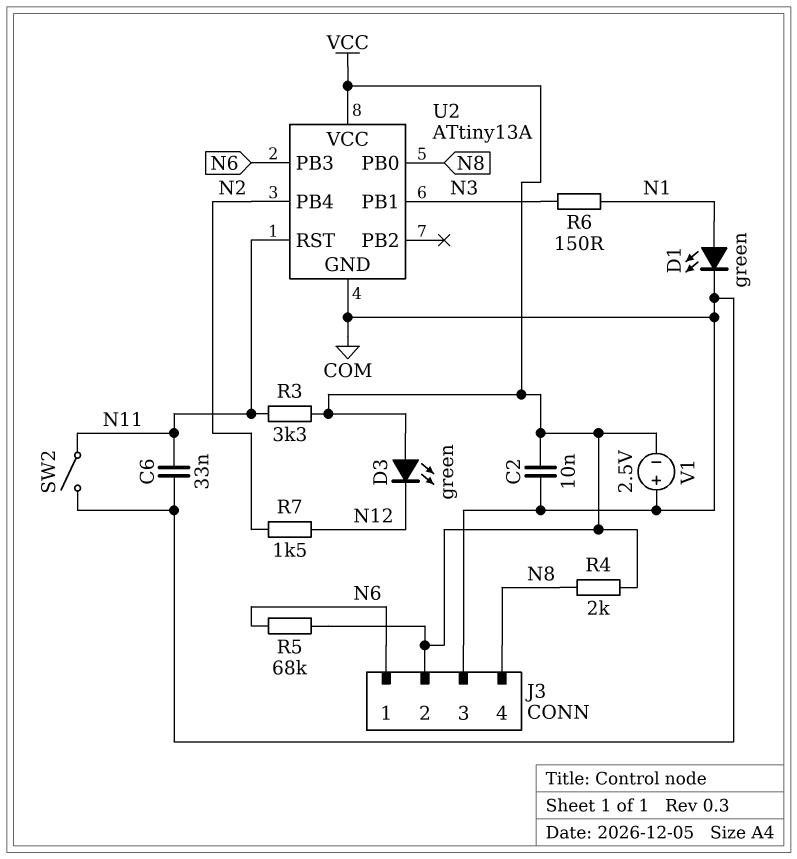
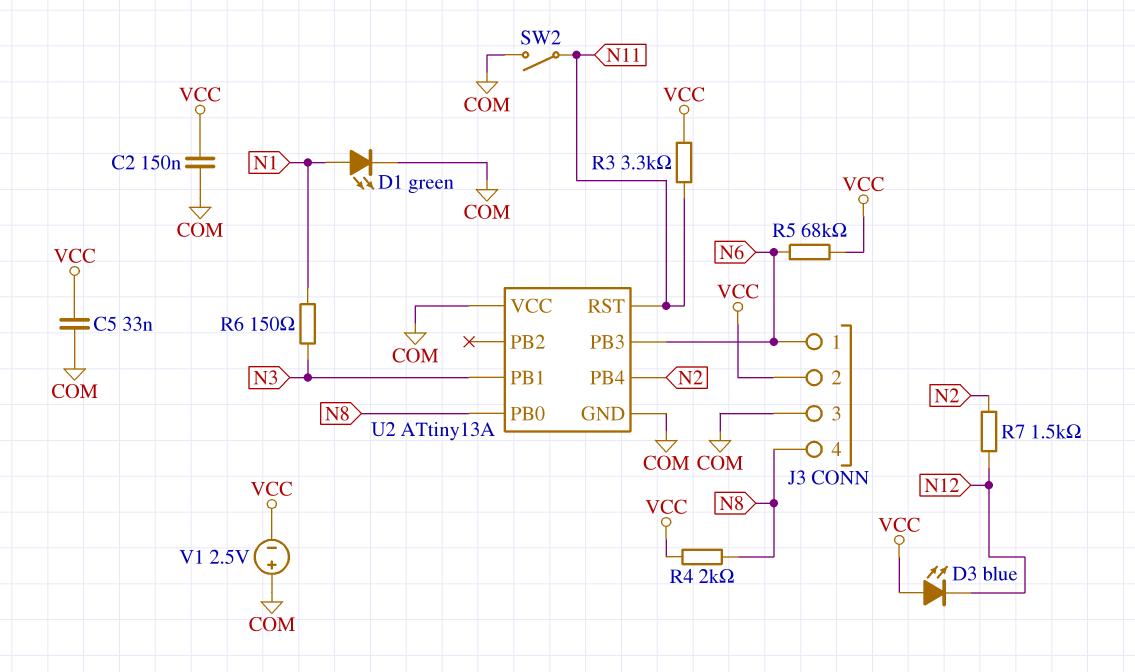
C2: 10nF (COM, VCC) -> 150nF (COM, VCC)
C5: none -> 33nF (COM, VCC)
C6: 33nF (COM, N11) -> none
D3: LED green (A VCC, K N12) -> LED blue (A VCC, K N12)
U2 pin VCC: VCC -> COM

